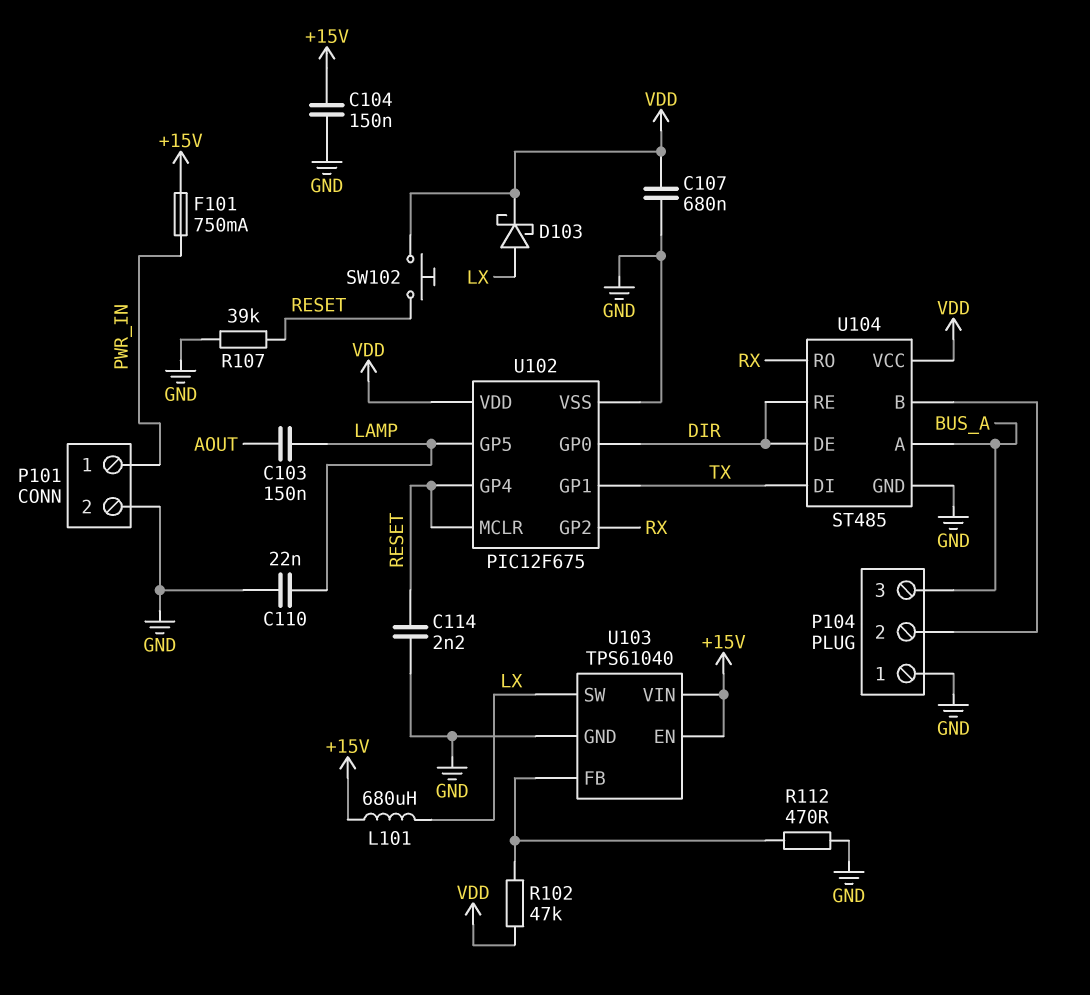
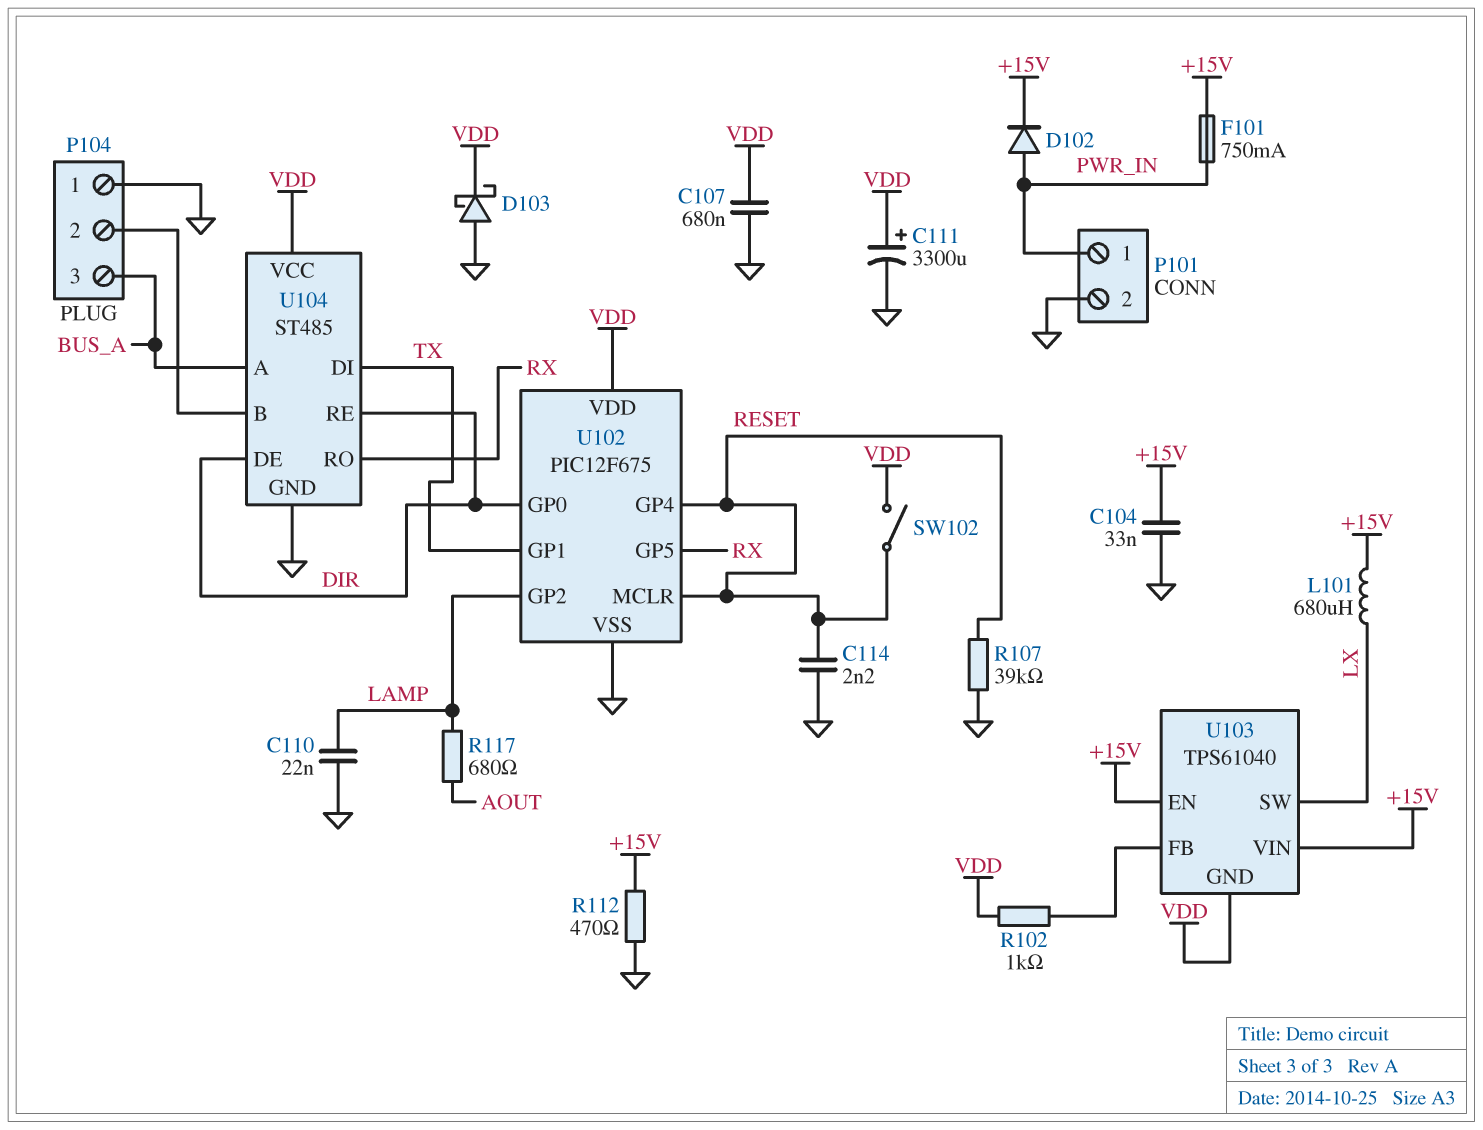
C103: 150nF (AOUT, LAMP) -> none
C104: 150nF (+15V, GND) -> 33nF (+15V, GND)
C111: none -> 3300uF (plus VDD, minus GND)
D102: none -> diode (A PWR_IN, K +15V)
D103: schottky (A LX, K VDD) -> schottky (A GND, K VDD)
R102: 47k (U103/FB, VDD) -> 1k (U103/FB, VDD)
R112: 470 (GND, U103/FB) -> 470 (+15V, GND)
R117: none -> 680 (AOUT, LAMP)
SW102: button (RESET, VDD) -> switch (RESET, VDD)
U102 pin GP2: RX -> LAMP
U102 pin GP5: LAMP -> RX
U103 pin GND: GND -> VDD

